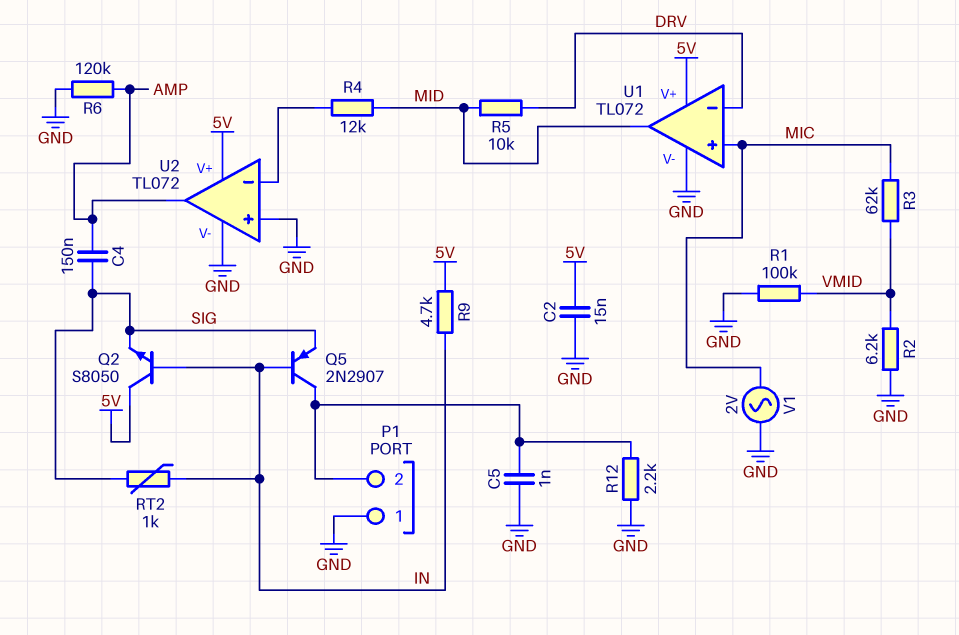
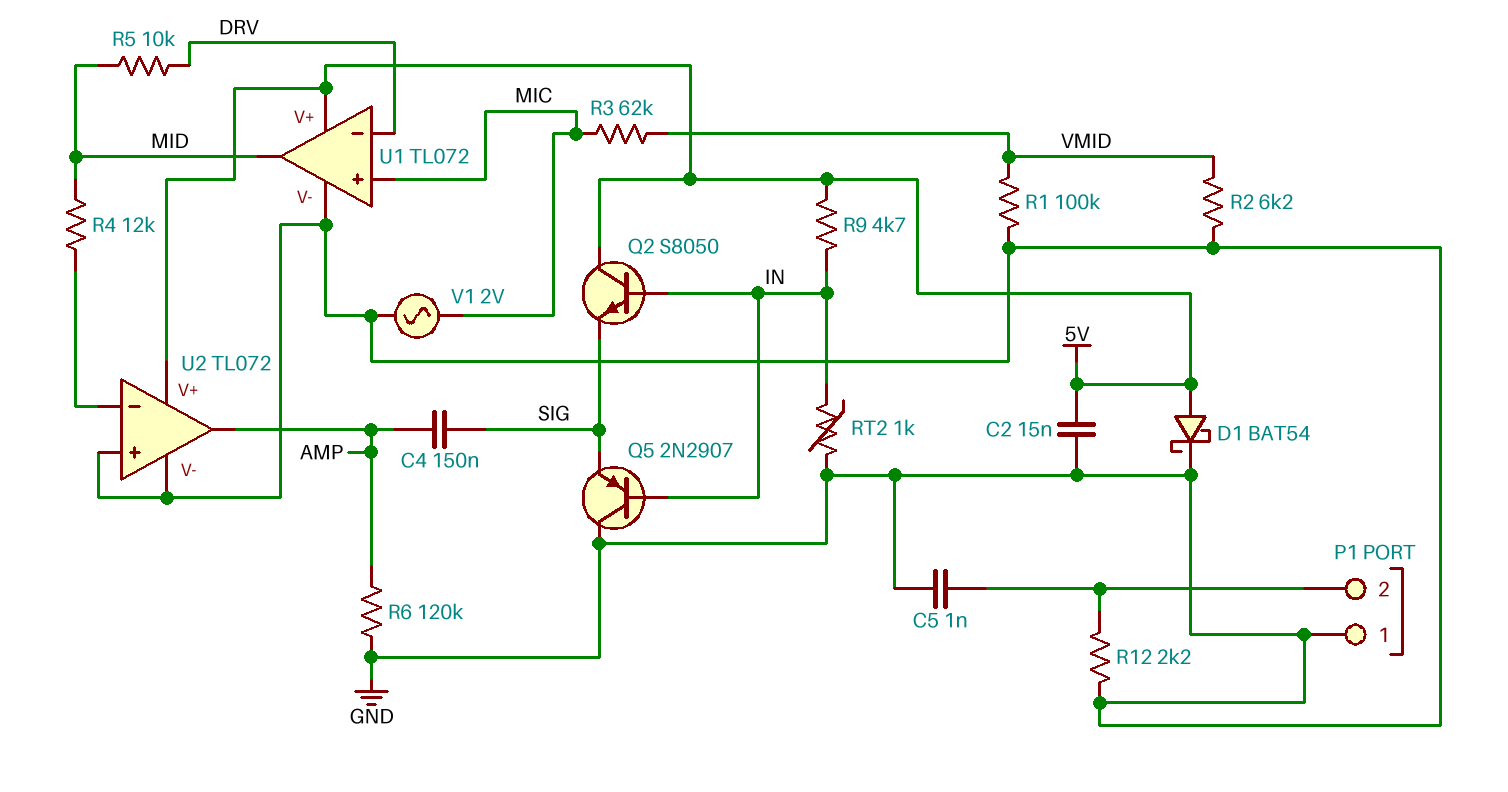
D1: none -> schottky BAT54 (A 5V, K GND)
Q5: PNP 2N2907 (B IN, C P1/2, E SIG) -> PNP 2N2907 (B IN, C GND, E SIG)
RT2: 1k (IN, SIG) -> 1k (GND, IN)

